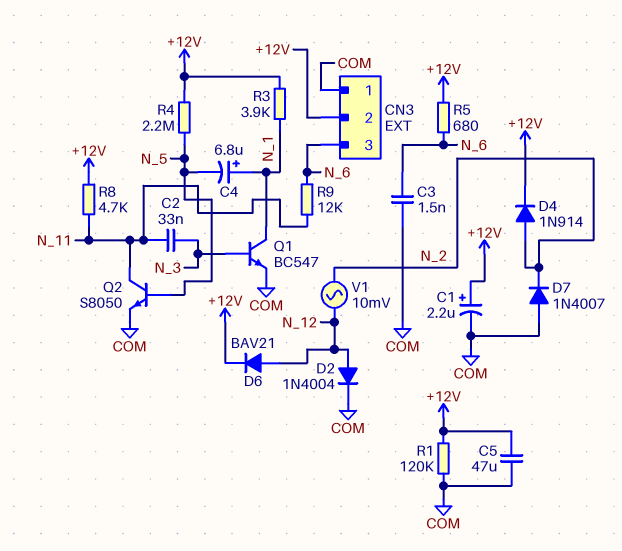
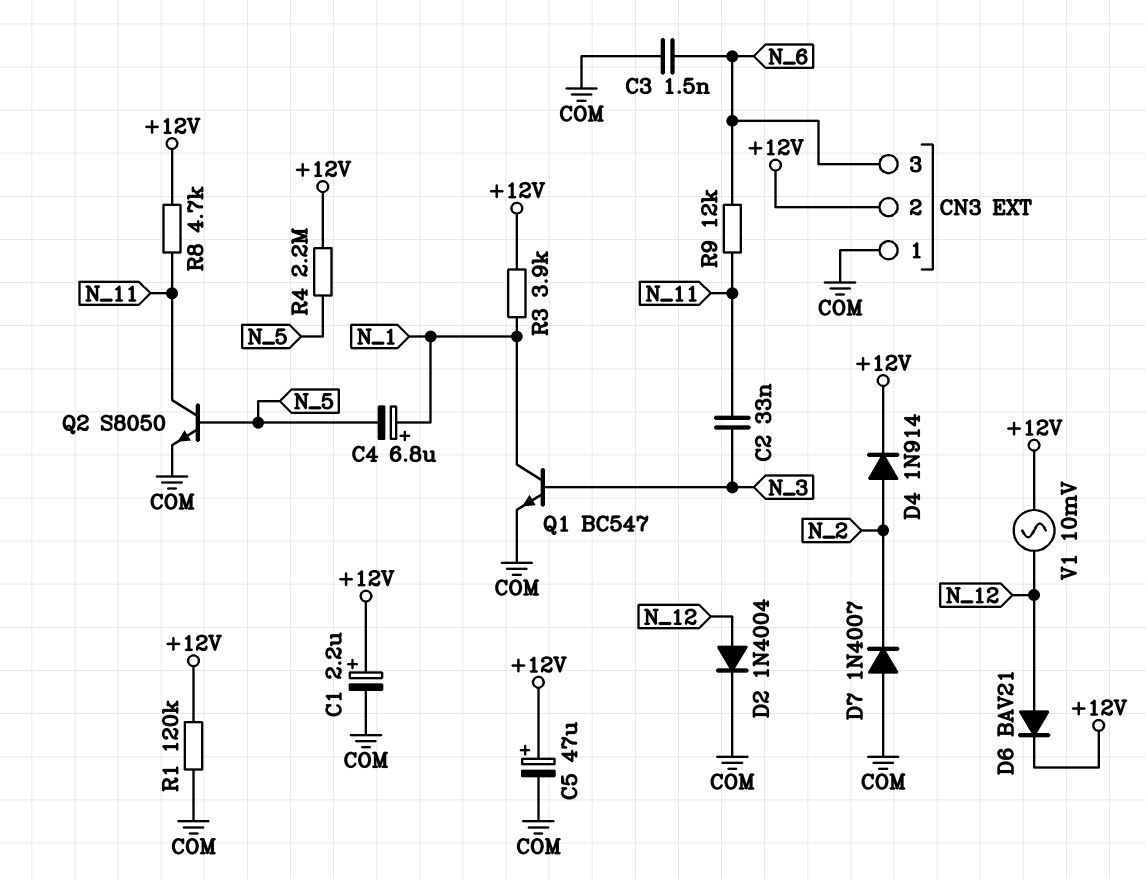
C5: 47uF (+12V, COM) -> 47uF (plus +12V, minus COM)
R5: 680 (+12V, N_6) -> none
V1: AC 10mV (N_2, N_12) -> AC 10mV (+12V, N_12)

